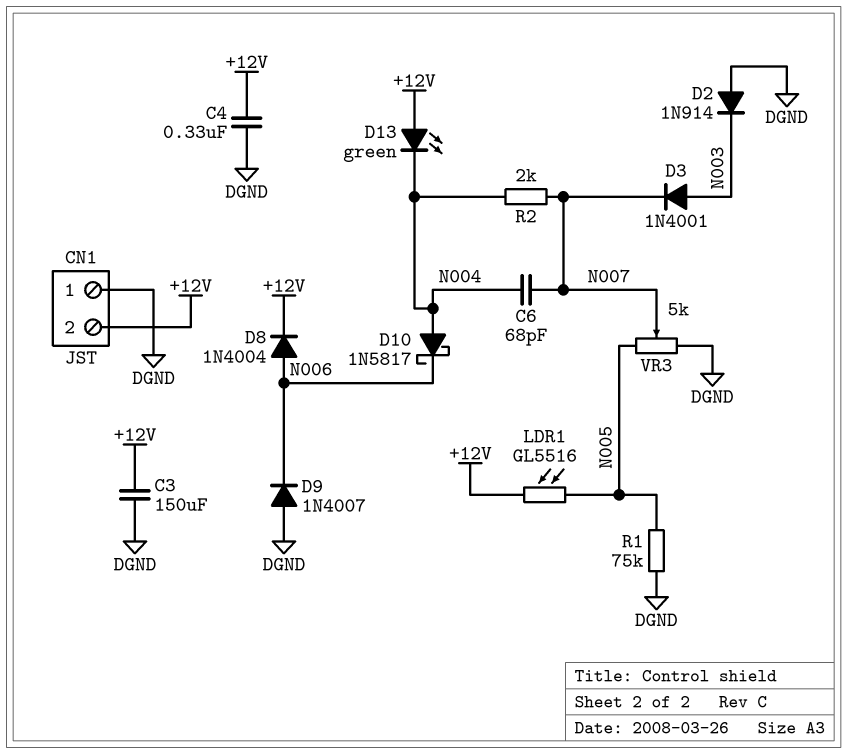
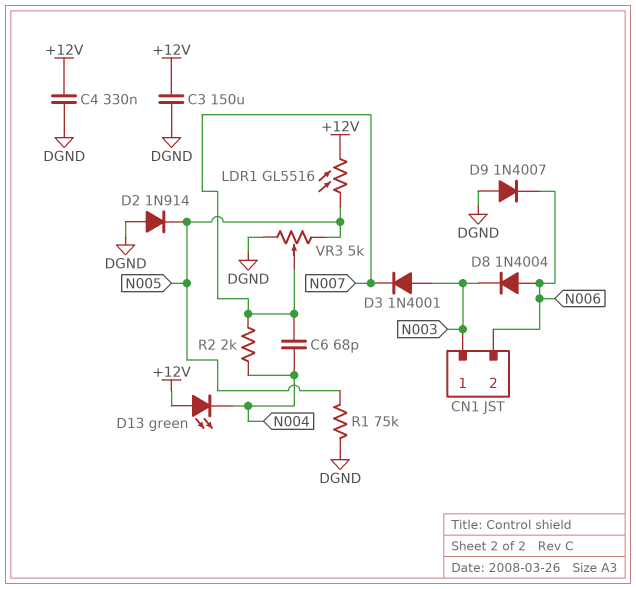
CN1 pin 1: DGND -> N003
CN1 pin 2: +12V -> N006
D2: diode 1N914 (A DGND, K N003) -> diode 1N914 (A DGND, K N005)
D8: diode 1N4004 (A N006, K +12V) -> diode 1N4004 (A N006, K N003)
D10: schottky 1N5817 (A N004, K N006) -> none

